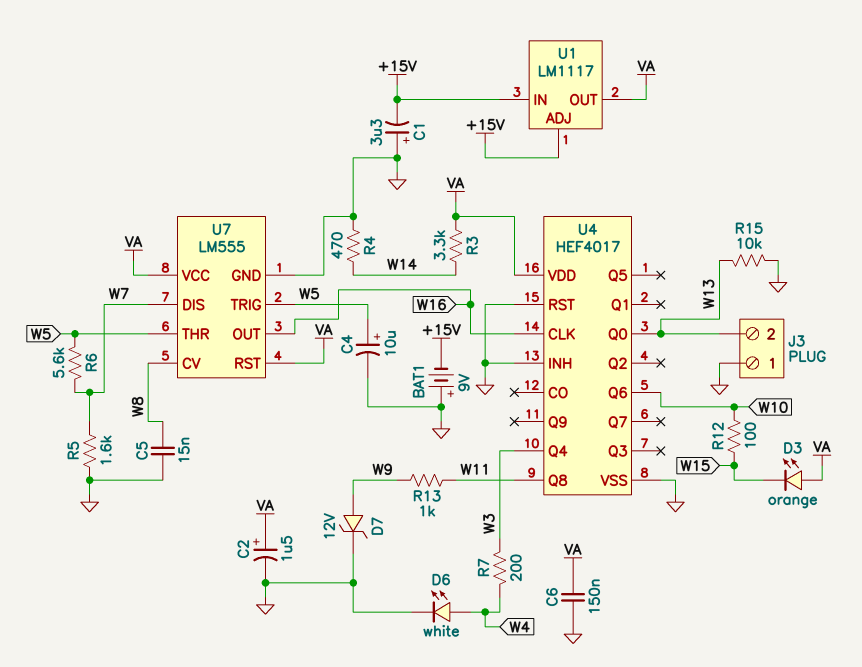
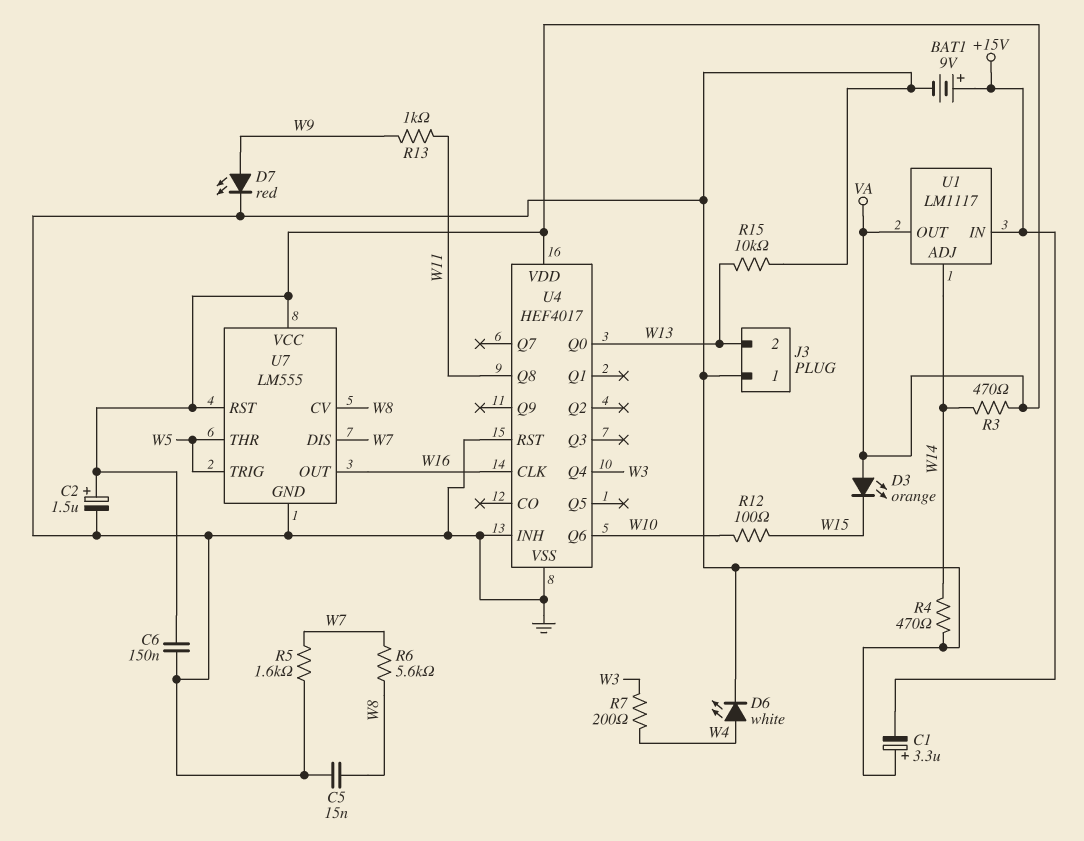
BAT1: 9V (plus GND, minus +15V) -> 9V (plus +15V, minus GND)
C4: 10uF (plus W5, minus GND) -> none
D7: zener 12V (A W9, K GND) -> LED red (A W9, K GND)
R3: 3.3k (VA, W14) -> 470 (VA, W14)
R6: 5.6k (W5, W7) -> 5.6k (W7, W8)
U1 pin ADJ: +15V -> W14

